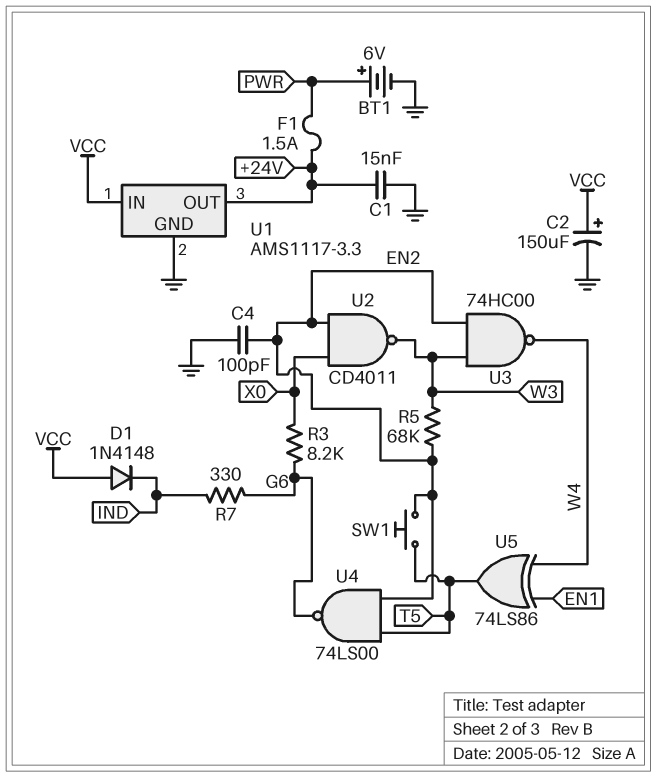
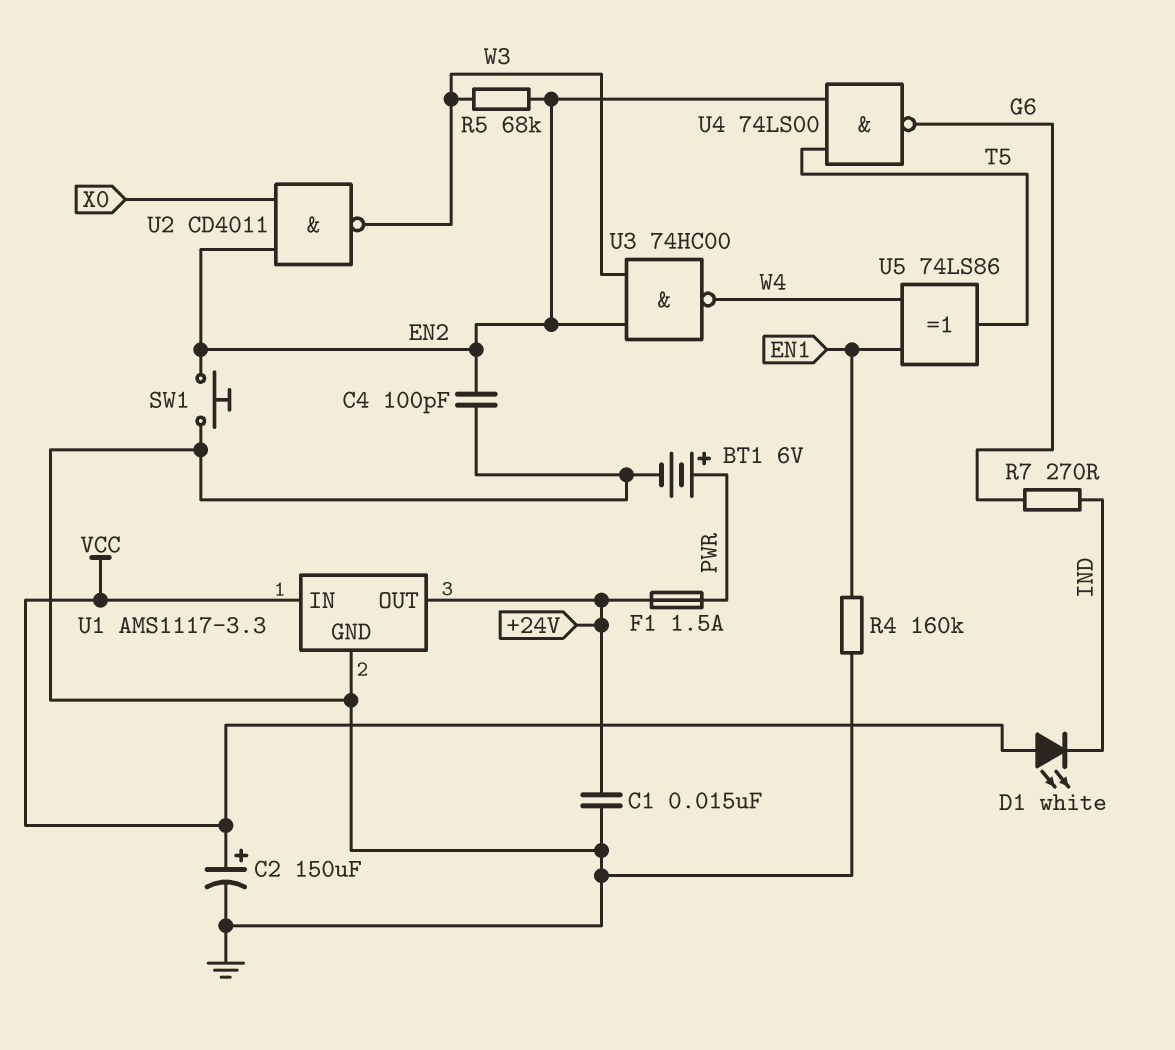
D1: diode 1N4148 (A VCC, K IND) -> LED white (A VCC, K IND)
R3: 8.2k (G6, X0) -> none
R4: none -> 160k (EN1, GND)
R7: 330 (G6, IND) -> 270 (G6, IND)
SW1: button (EN2, T5) -> button (EN2, GND)

